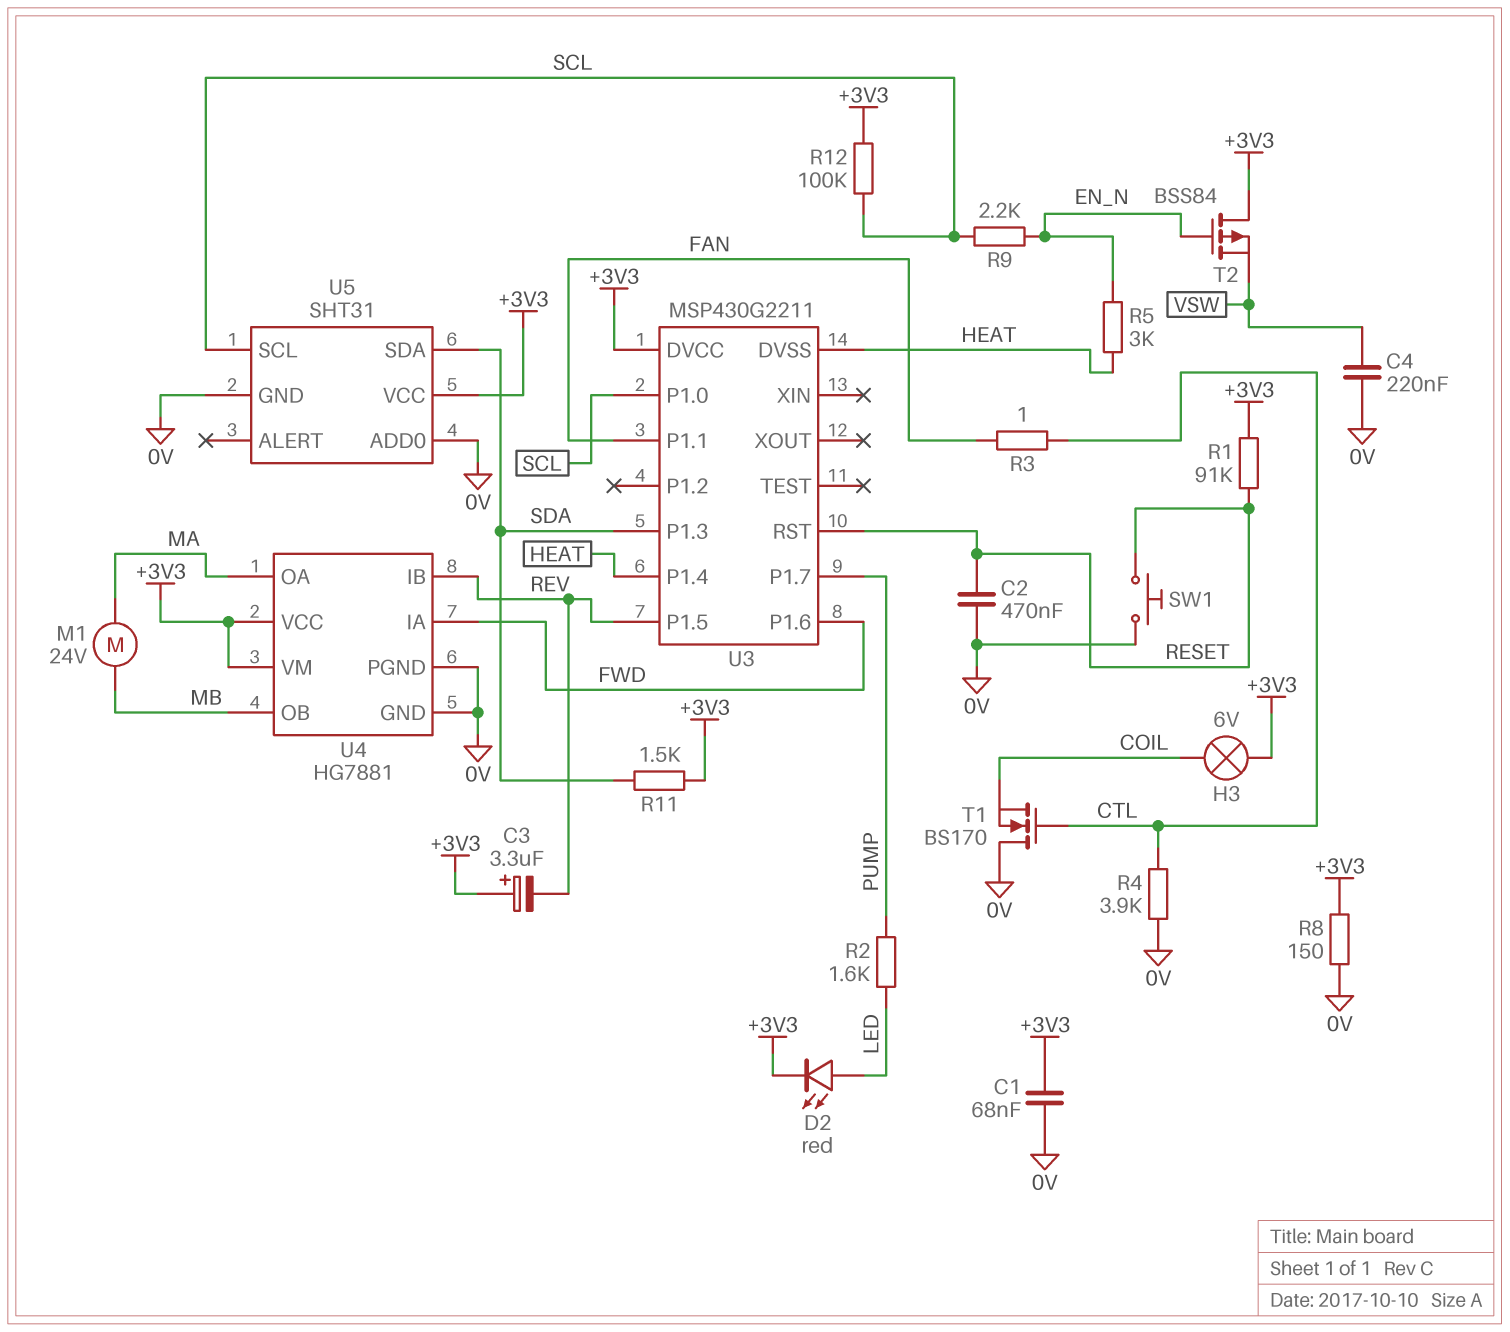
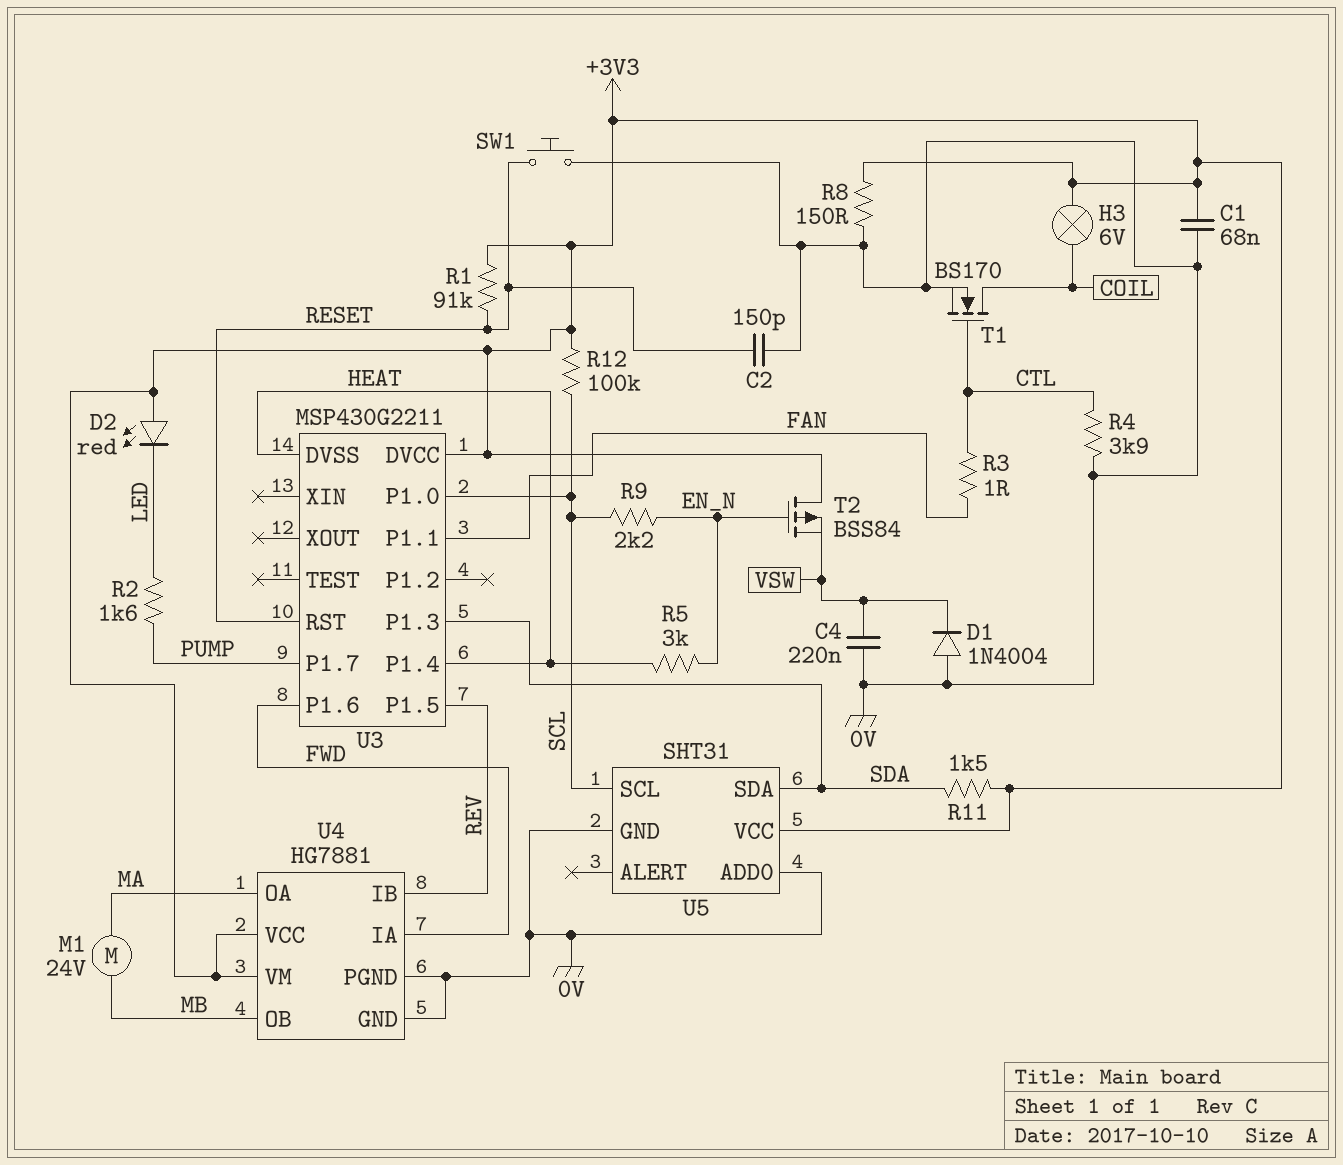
C2: 470nF (0V, RESET) -> 150pF (0V, RESET)
C3: 3.3uF (plus +3V3, minus REV) -> none
D1: none -> diode 1N4004 (A 0V, K VSW)
D2: LED red (A LED, K +3V3) -> LED red (A +3V3, K LED)
T1: NMOS BS170 (G CTL, D 0V, S COIL) -> NMOS BS170 (G CTL, D COIL, S 0V)

